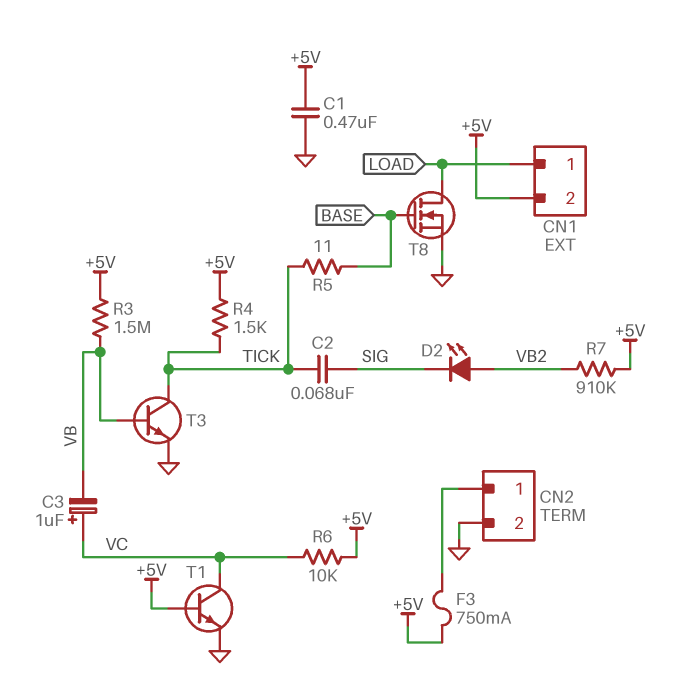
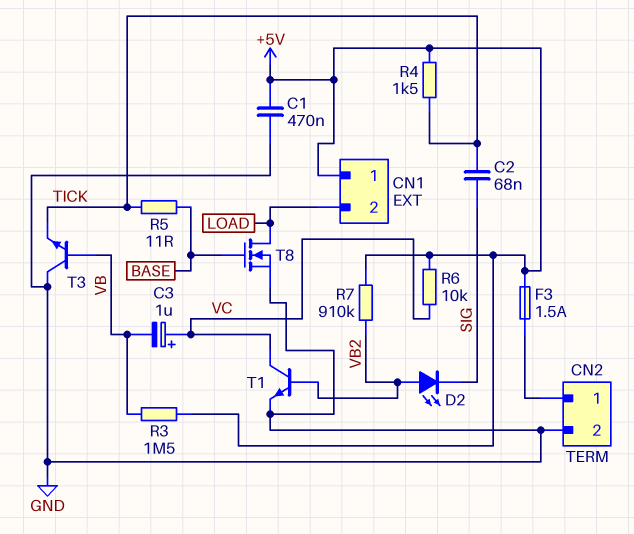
CN1 pin 1: LOAD -> +5V
CN1 pin 2: +5V -> LOAD
F3: 750mA (+5V, CN2/1) -> 1.5A (+5V, CN2/1)
T1: NPN (B +5V, C VC, E GND) -> NPN (B VB2, C VC, E GND)
T3: NPN (B VB, C TICK, E GND) -> NPN (B VB, C GND, E TICK)

